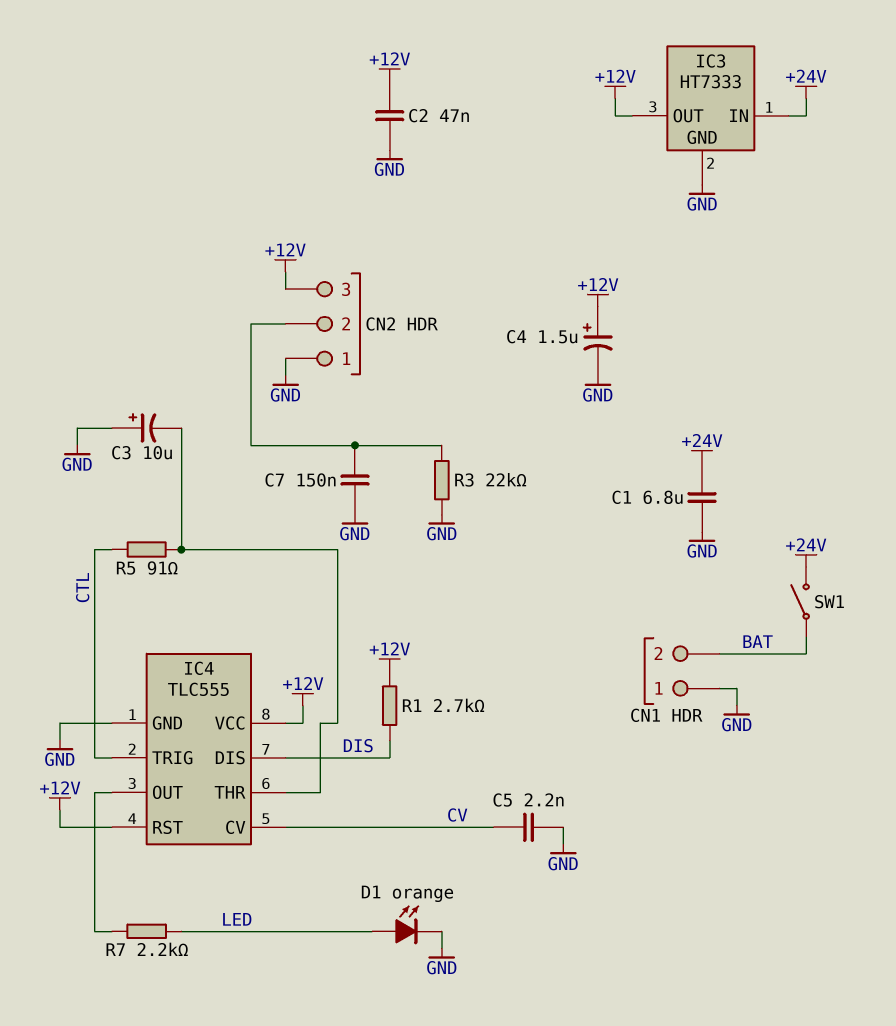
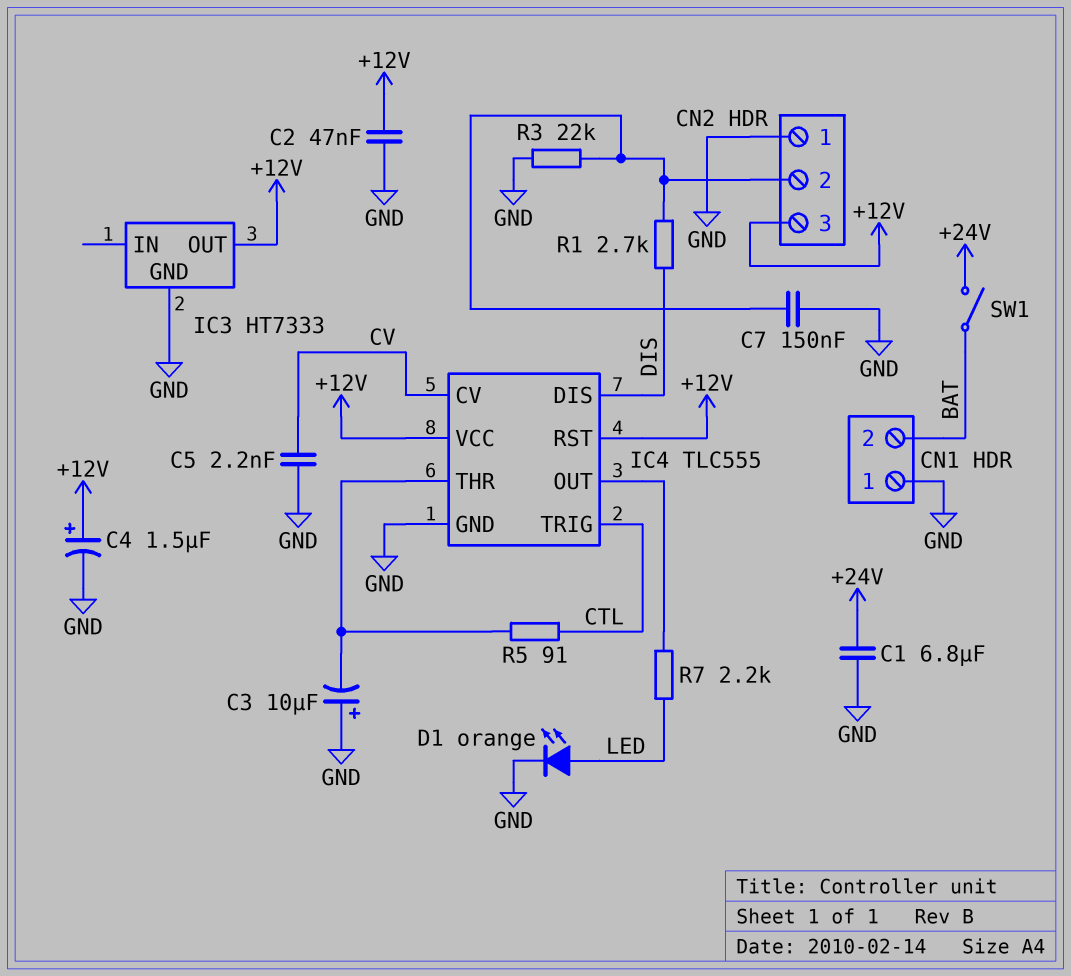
IC3 pin IN: +24V -> none
R1: 2.7k (+12V, DIS) -> 2.7k (CN2/2, DIS)

